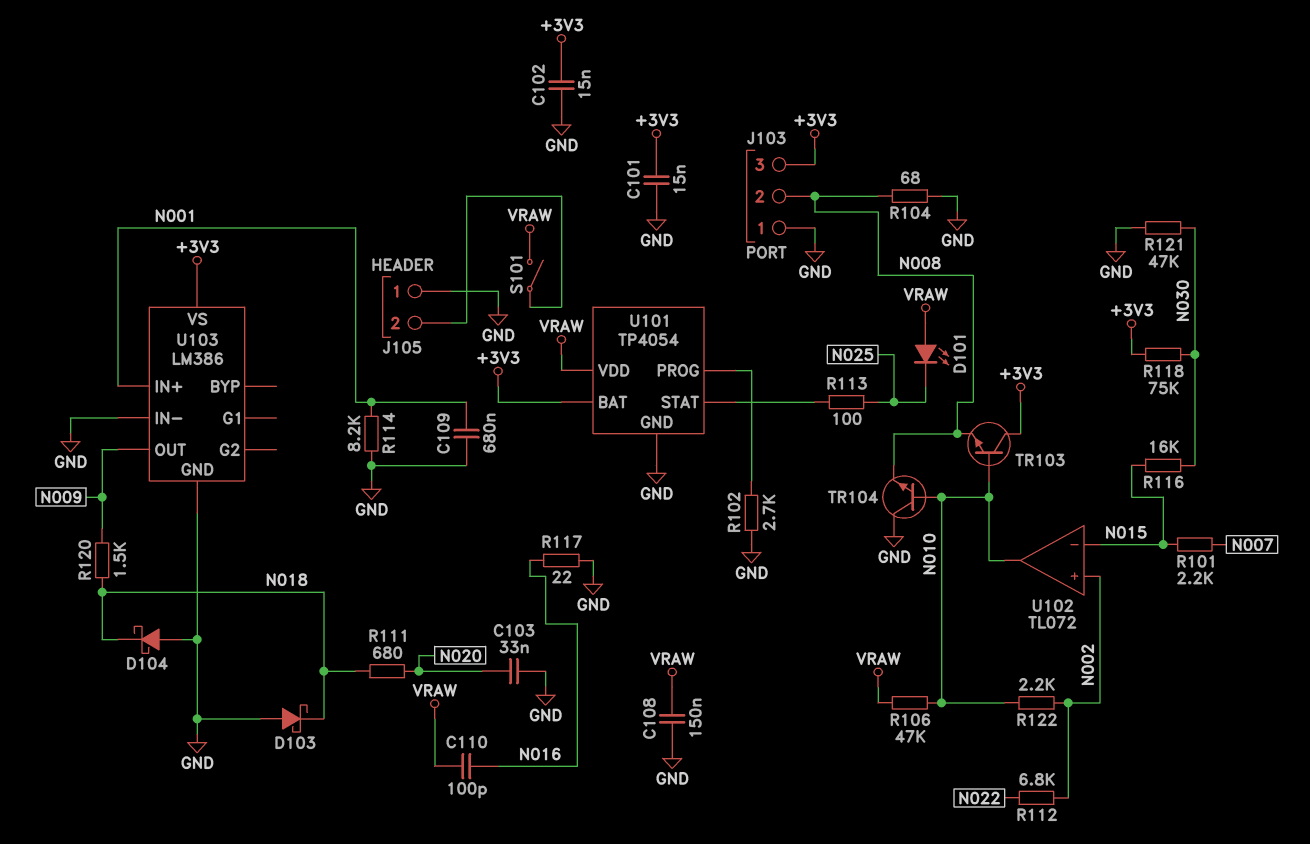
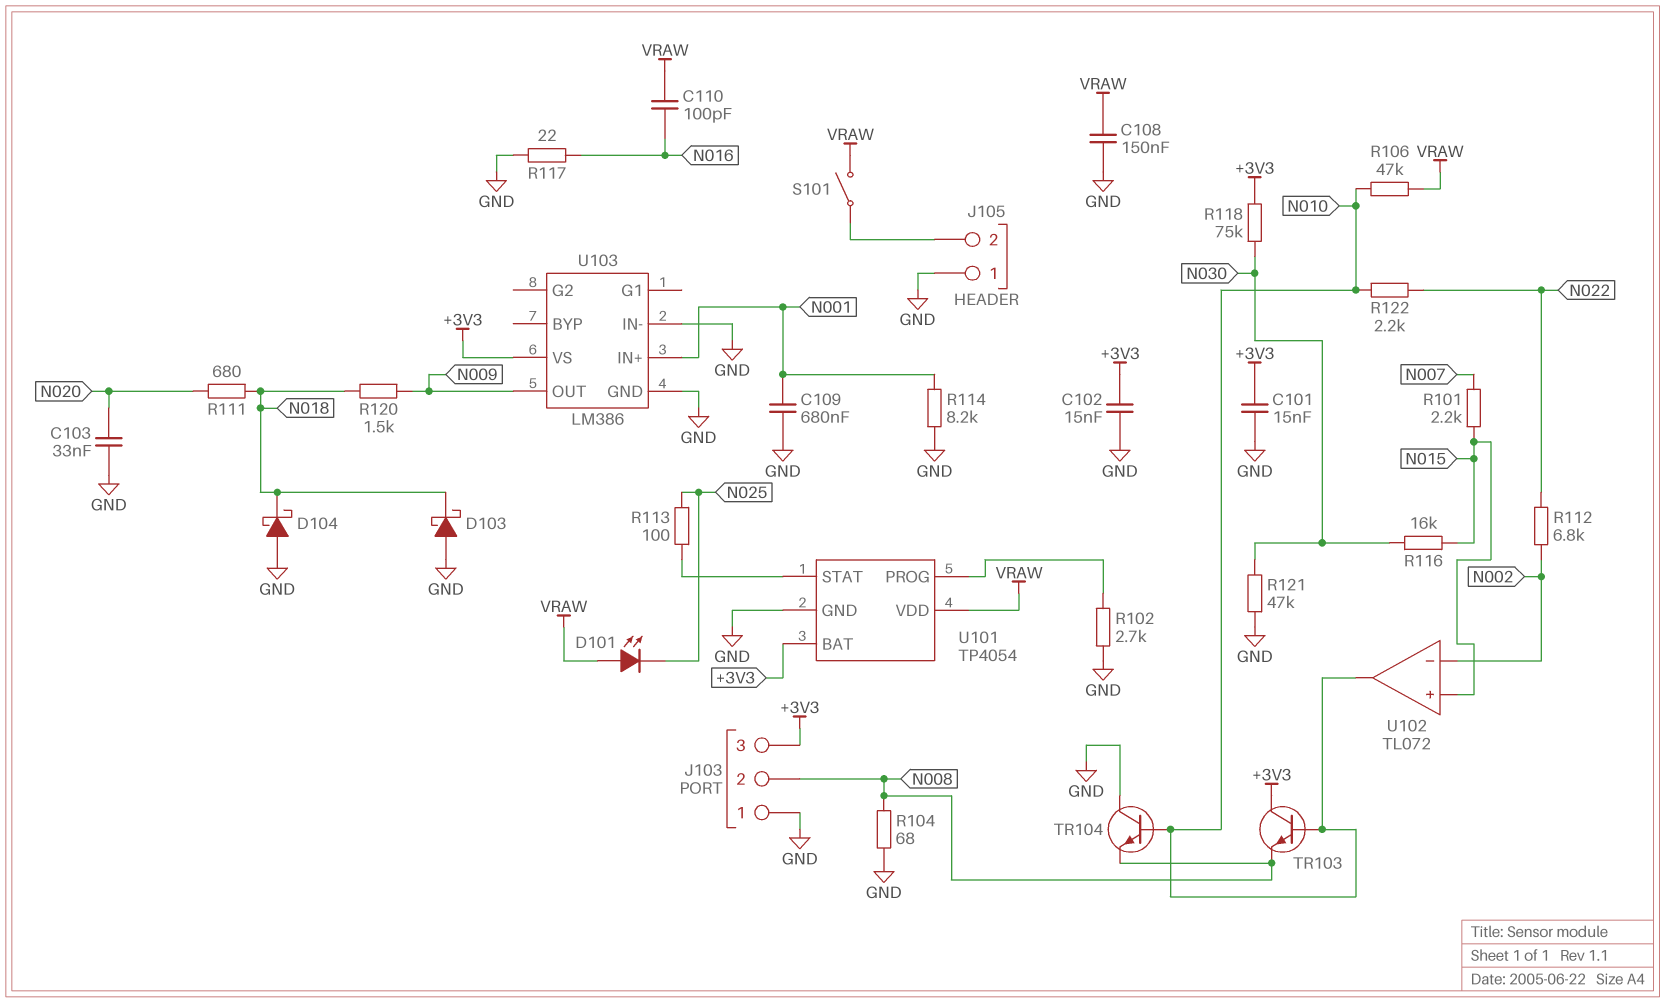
R122: 2.2k (N002, N010) -> 2.2k (N010, N022)
U102 pin in+: N002 -> N015
U102 pin in-: N015 -> N002

